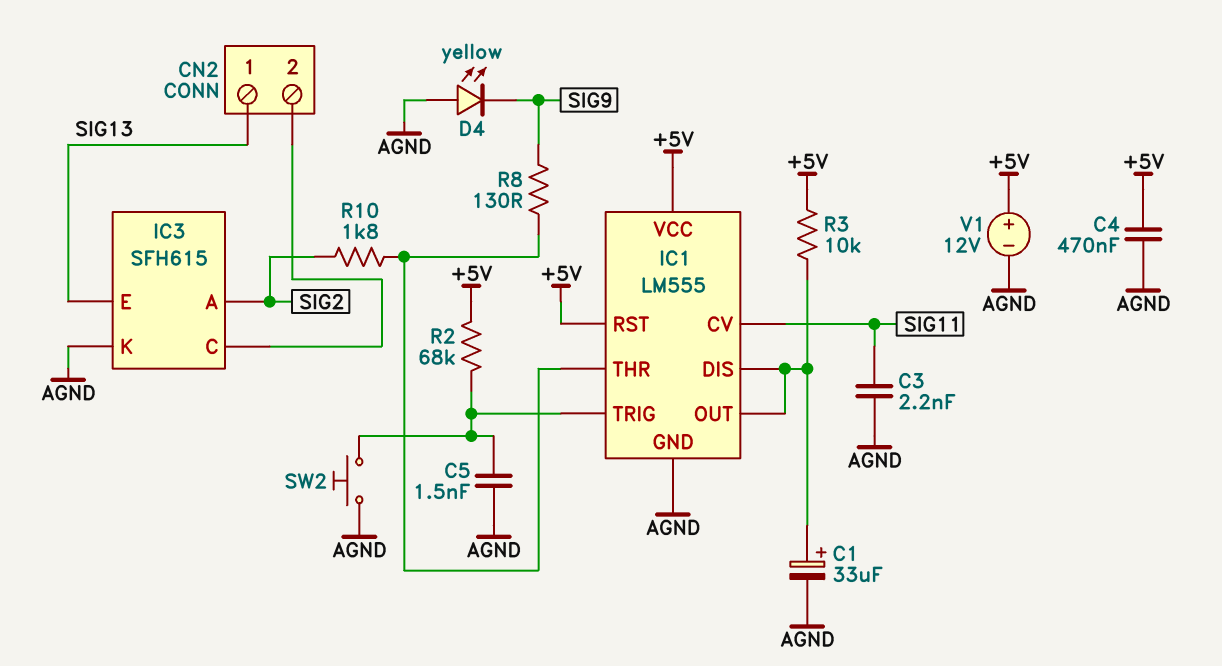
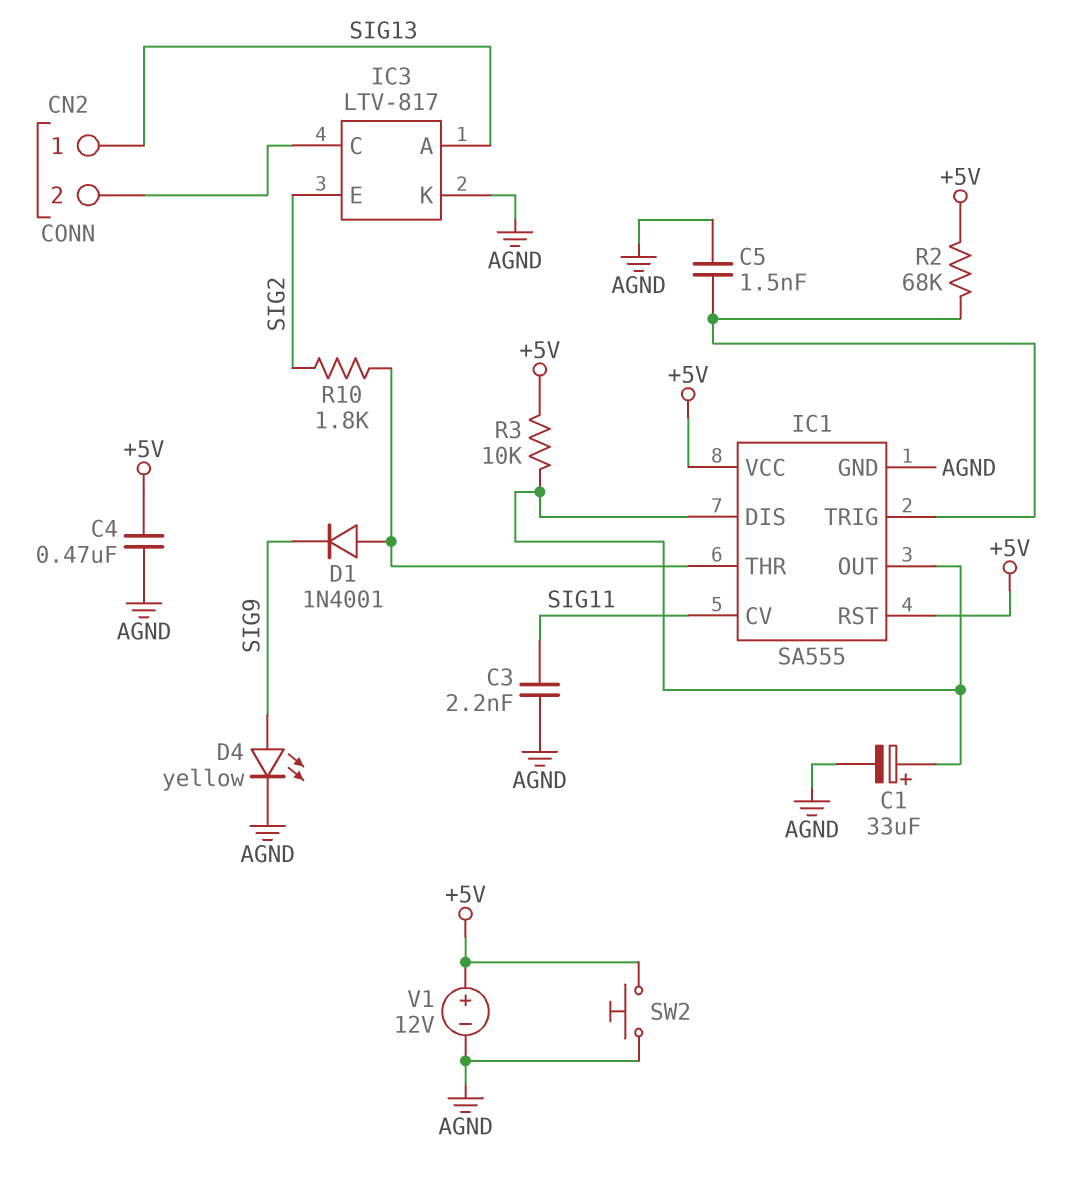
D1: none -> diode 1N4001 (A IC1/THR, K SIG9)
D4: LED yellow (A AGND, K SIG9) -> LED yellow (A SIG9, K AGND)
IC1: LM555 -> SA555
IC3: SFH615 -> LTV-817
IC3 pin A: SIG2 -> SIG13
IC3 pin E: SIG13 -> SIG2
R8: 130 (IC1/THR, SIG9) -> none
SW2: button (AGND, IC1/TRIG) -> button (+5V, AGND)

